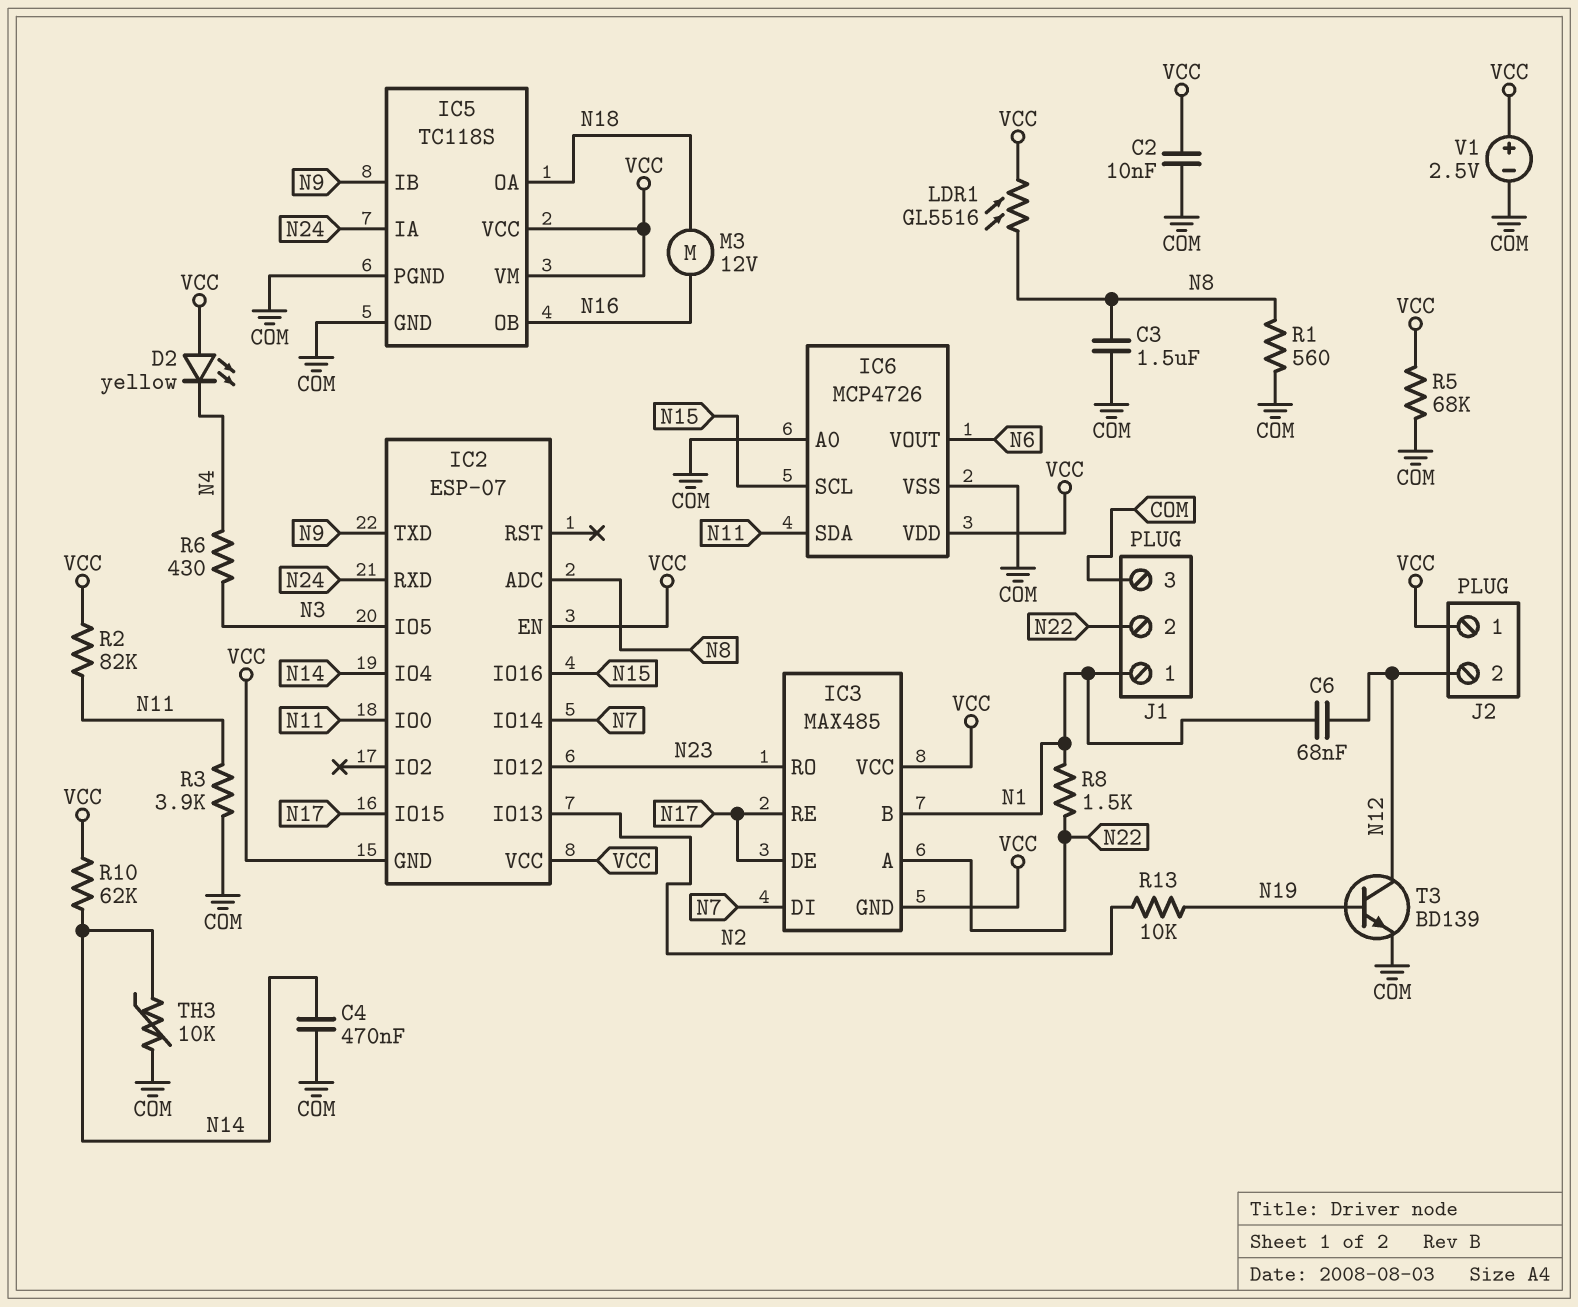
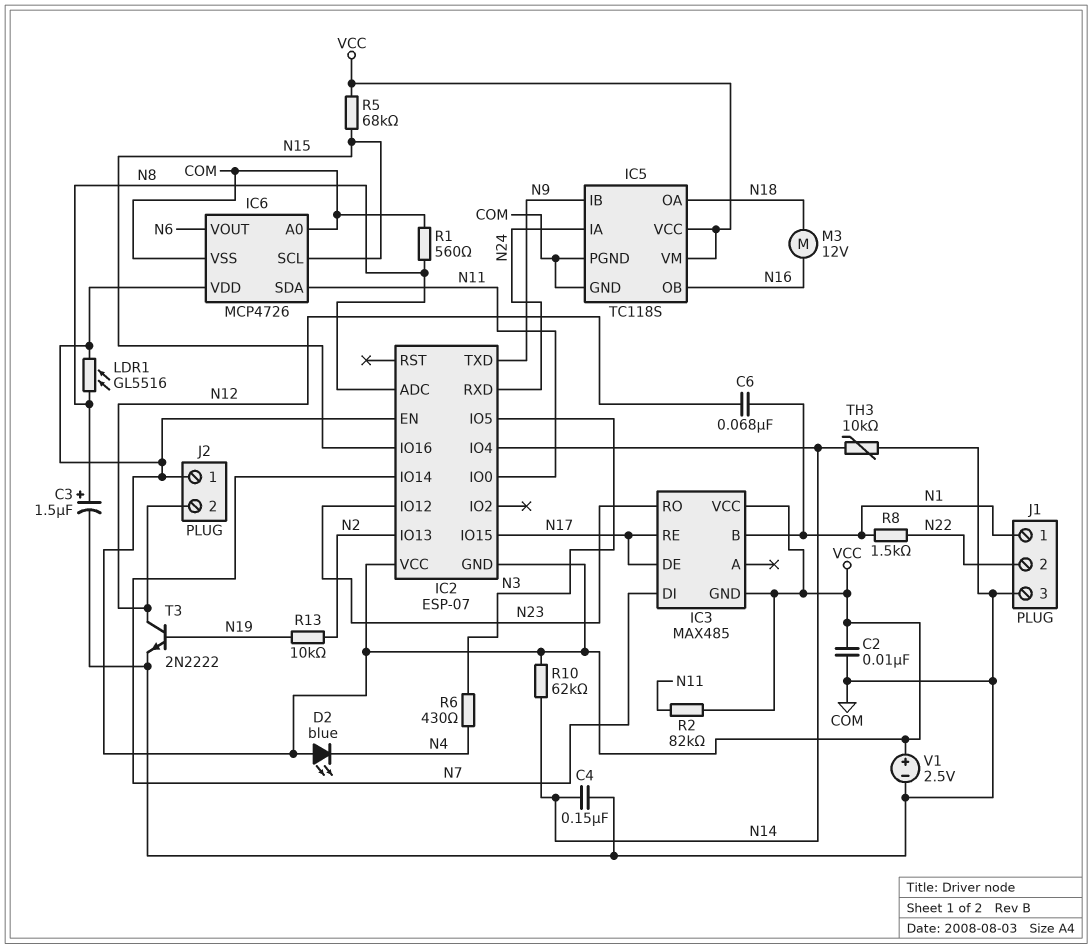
C3: 1.5uF (COM, N8) -> 1.5uF (plus N8, minus COM)
C4: 470nF (COM, N14) -> 150nF (COM, N14)
D2: LED yellow (A VCC, K N4) -> LED blue (A VCC, K N4)
IC3 pin A: N22 -> none
R3: 3.9k (COM, N11) -> none
R5: 68k (COM, VCC) -> 68k (N15, VCC)
T3: NPN BD139 (B N19, C N12, E COM) -> NPN 2N2222 (B N19, C N12, E COM)

